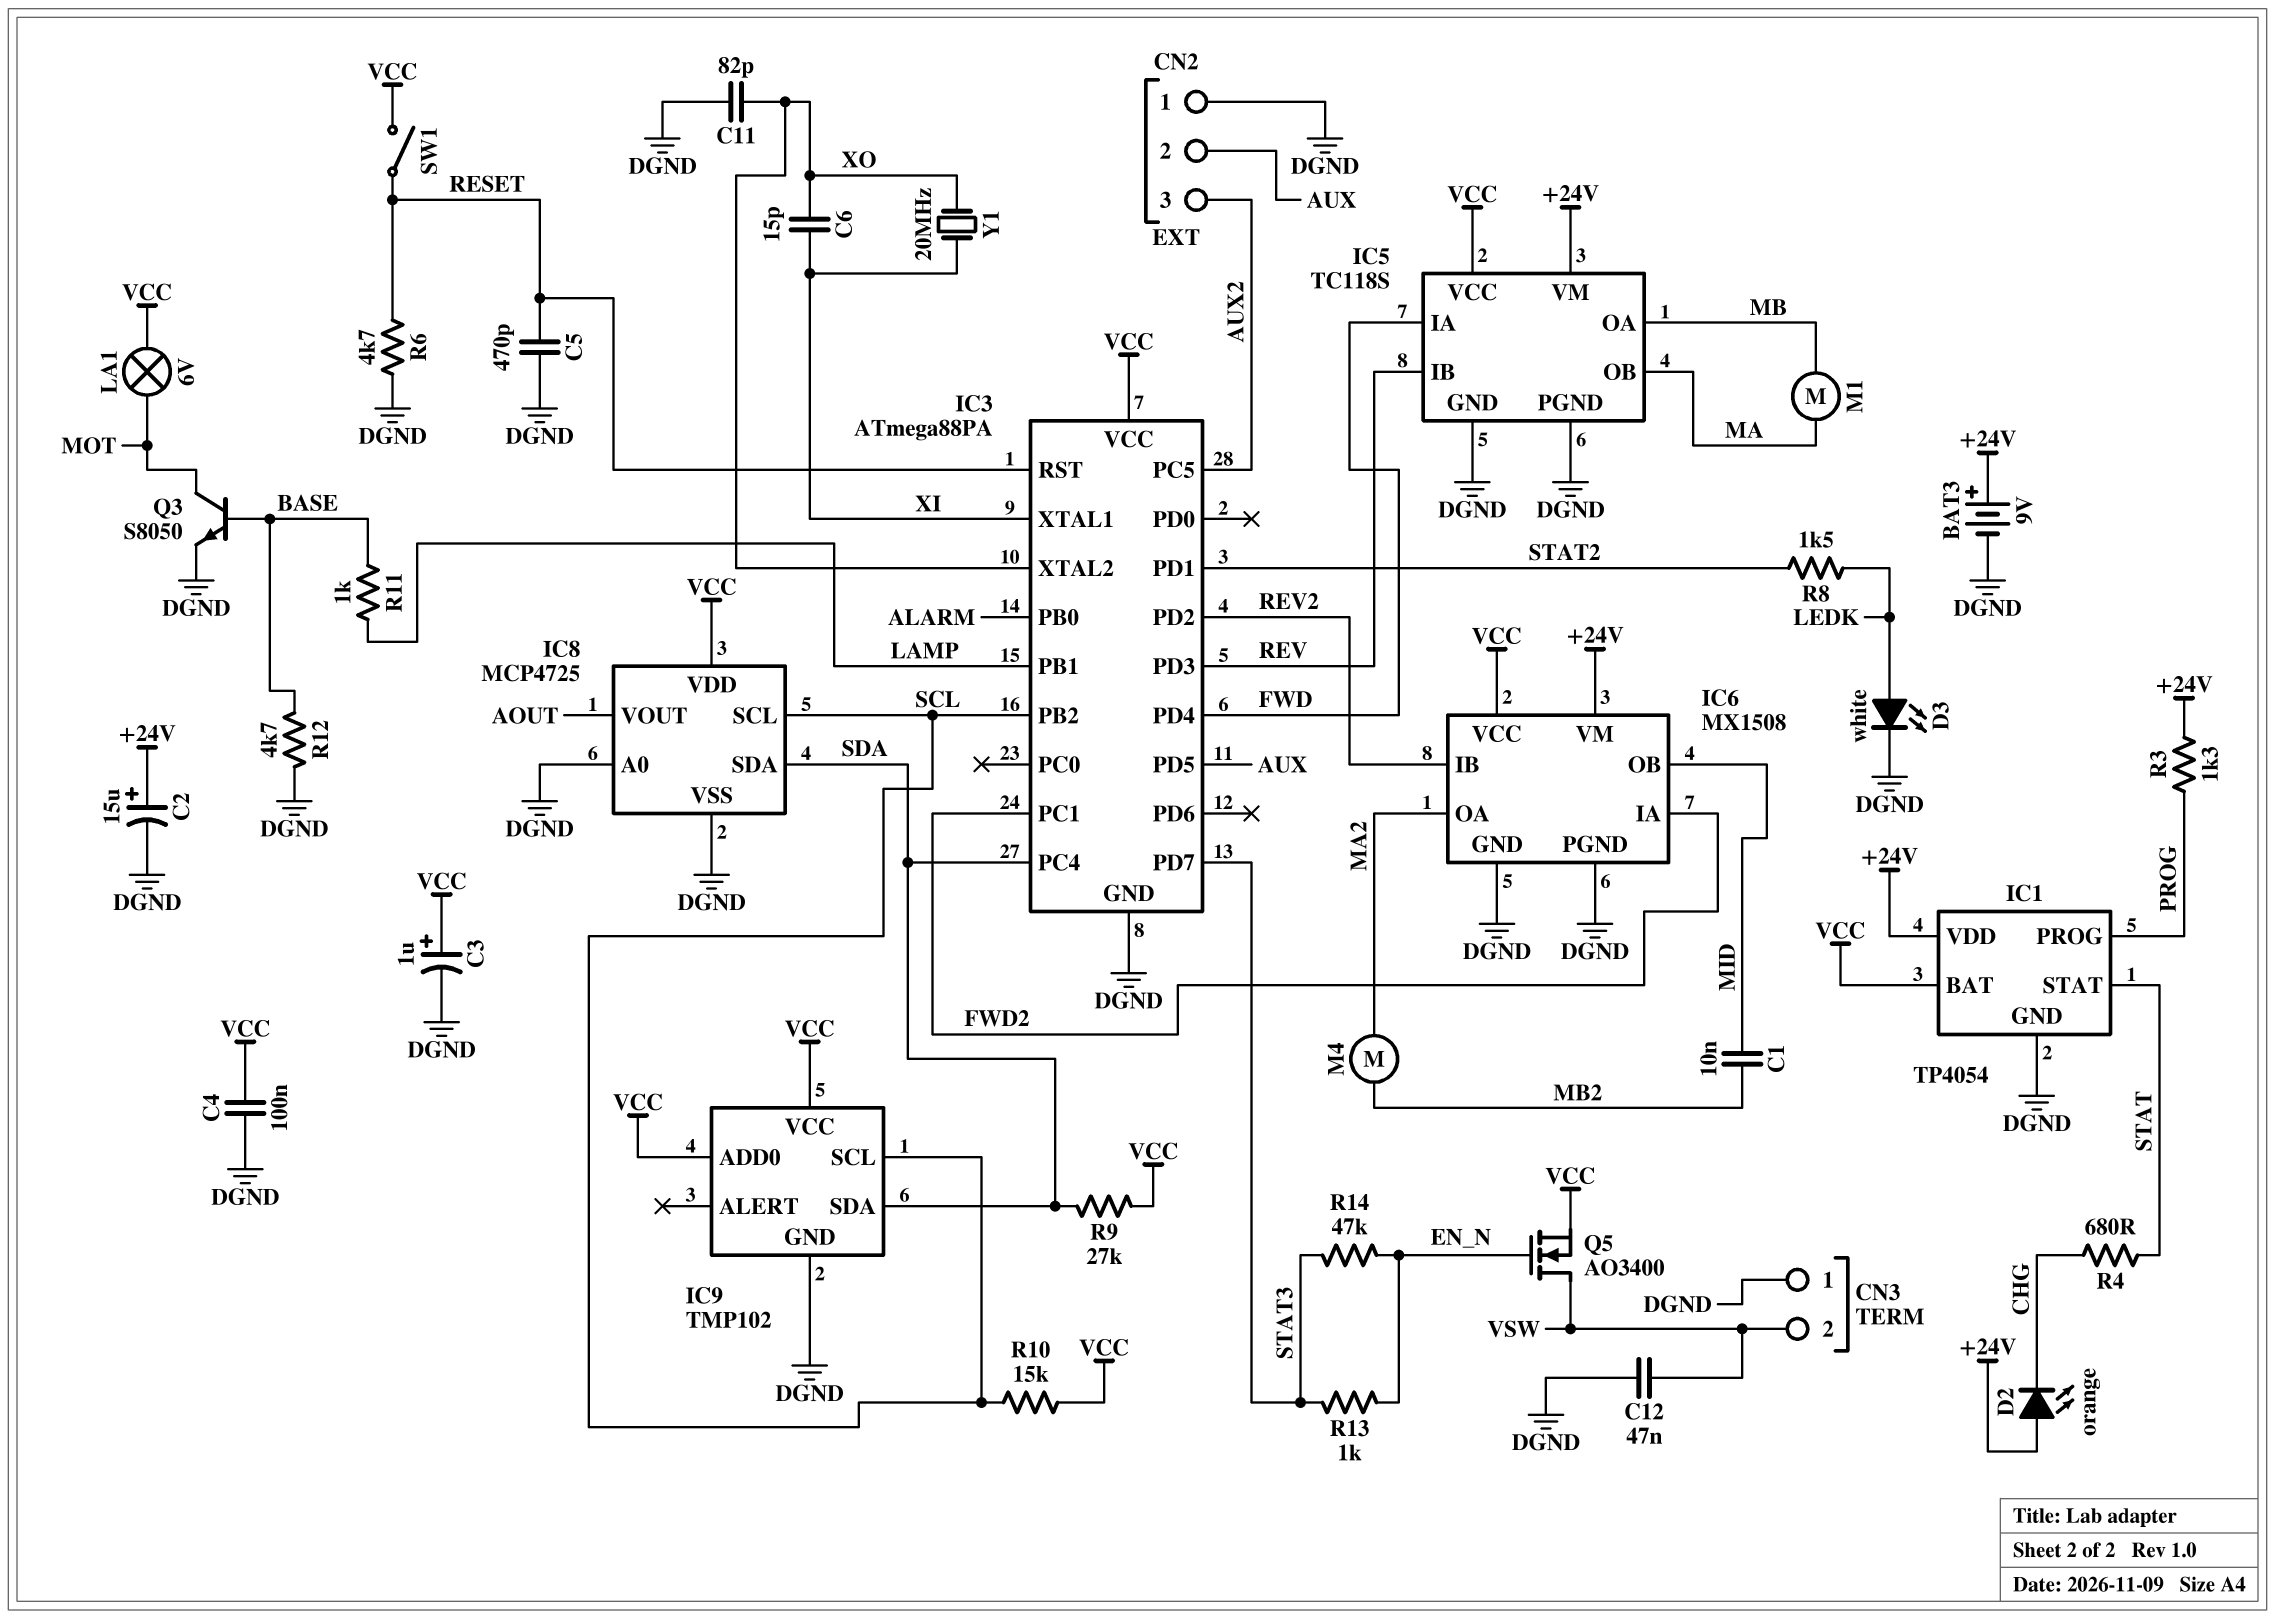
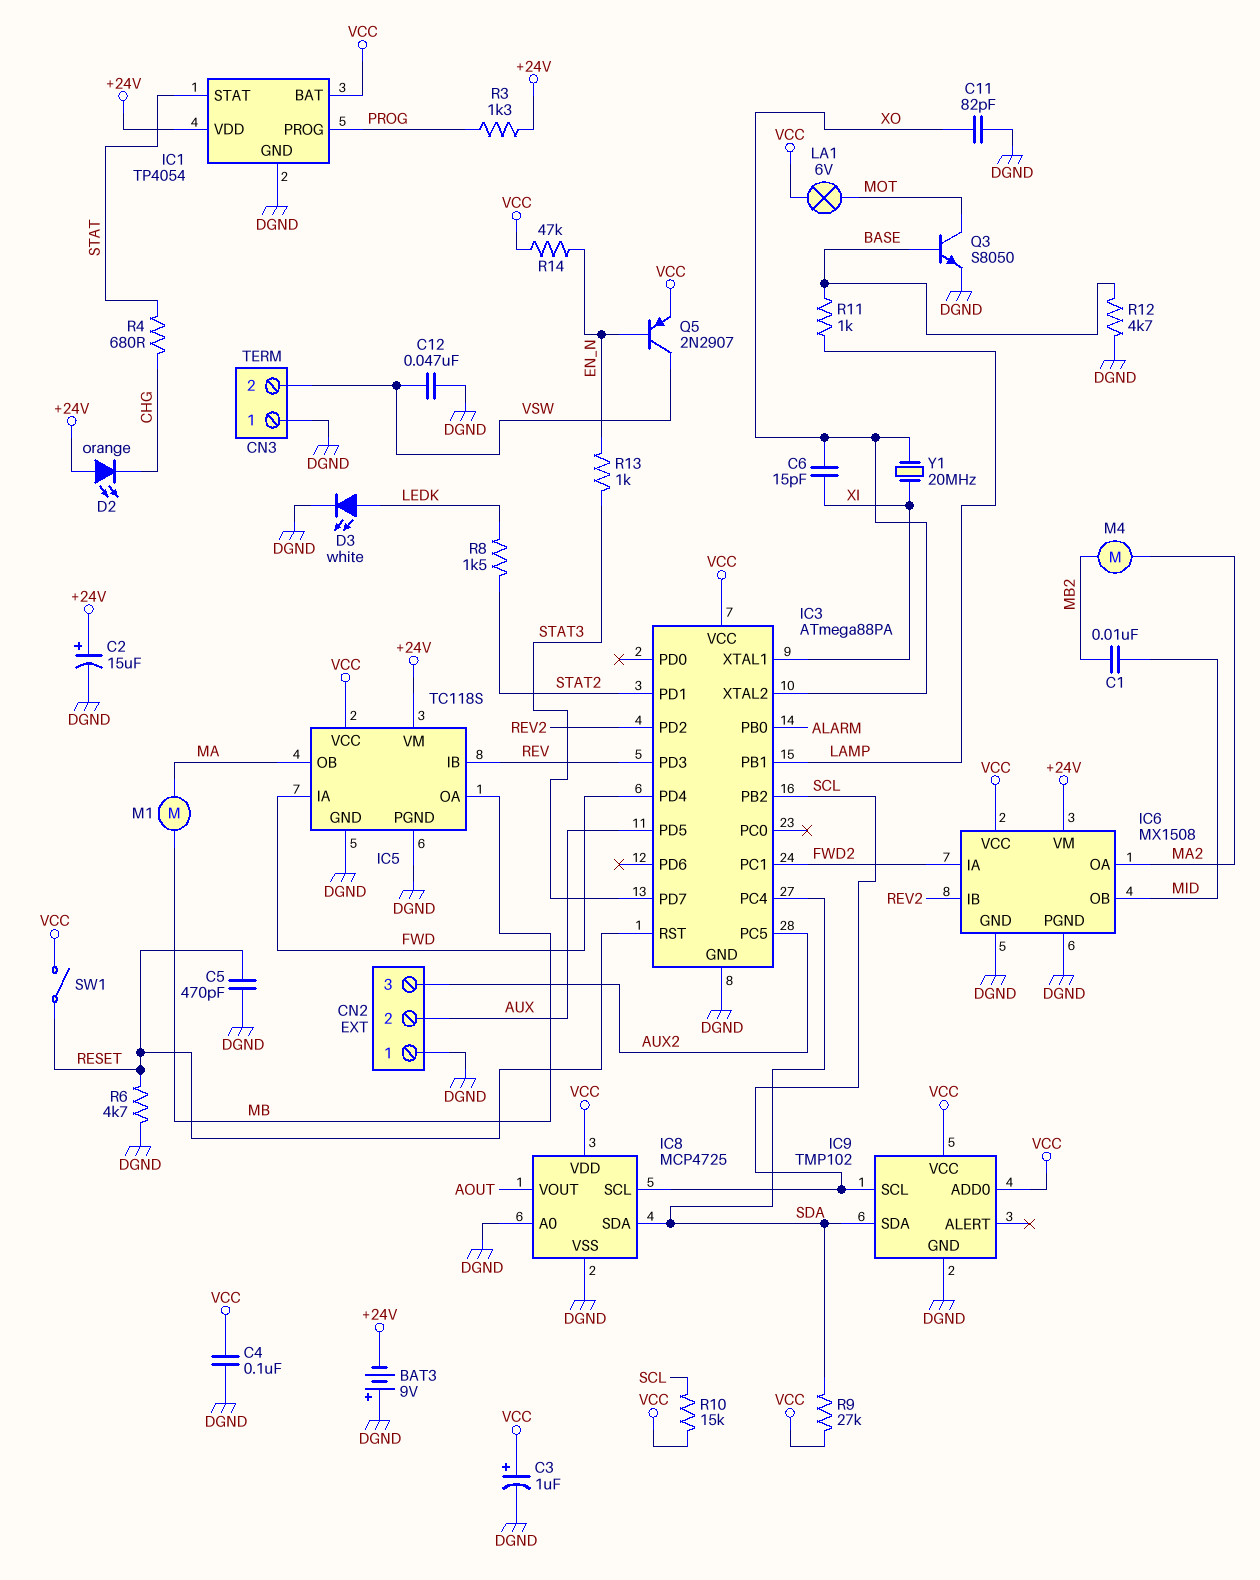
BAT3: 9V (plus +24V, minus DGND) -> 9V (plus DGND, minus +24V)
Q5: NMOS AO3400 (G EN_N, D VSW, S VCC) -> PNP 2N2907 (B EN_N, C VSW, E VCC)
R14: 47k (EN_N, STAT3) -> 47k (EN_N, VCC)

